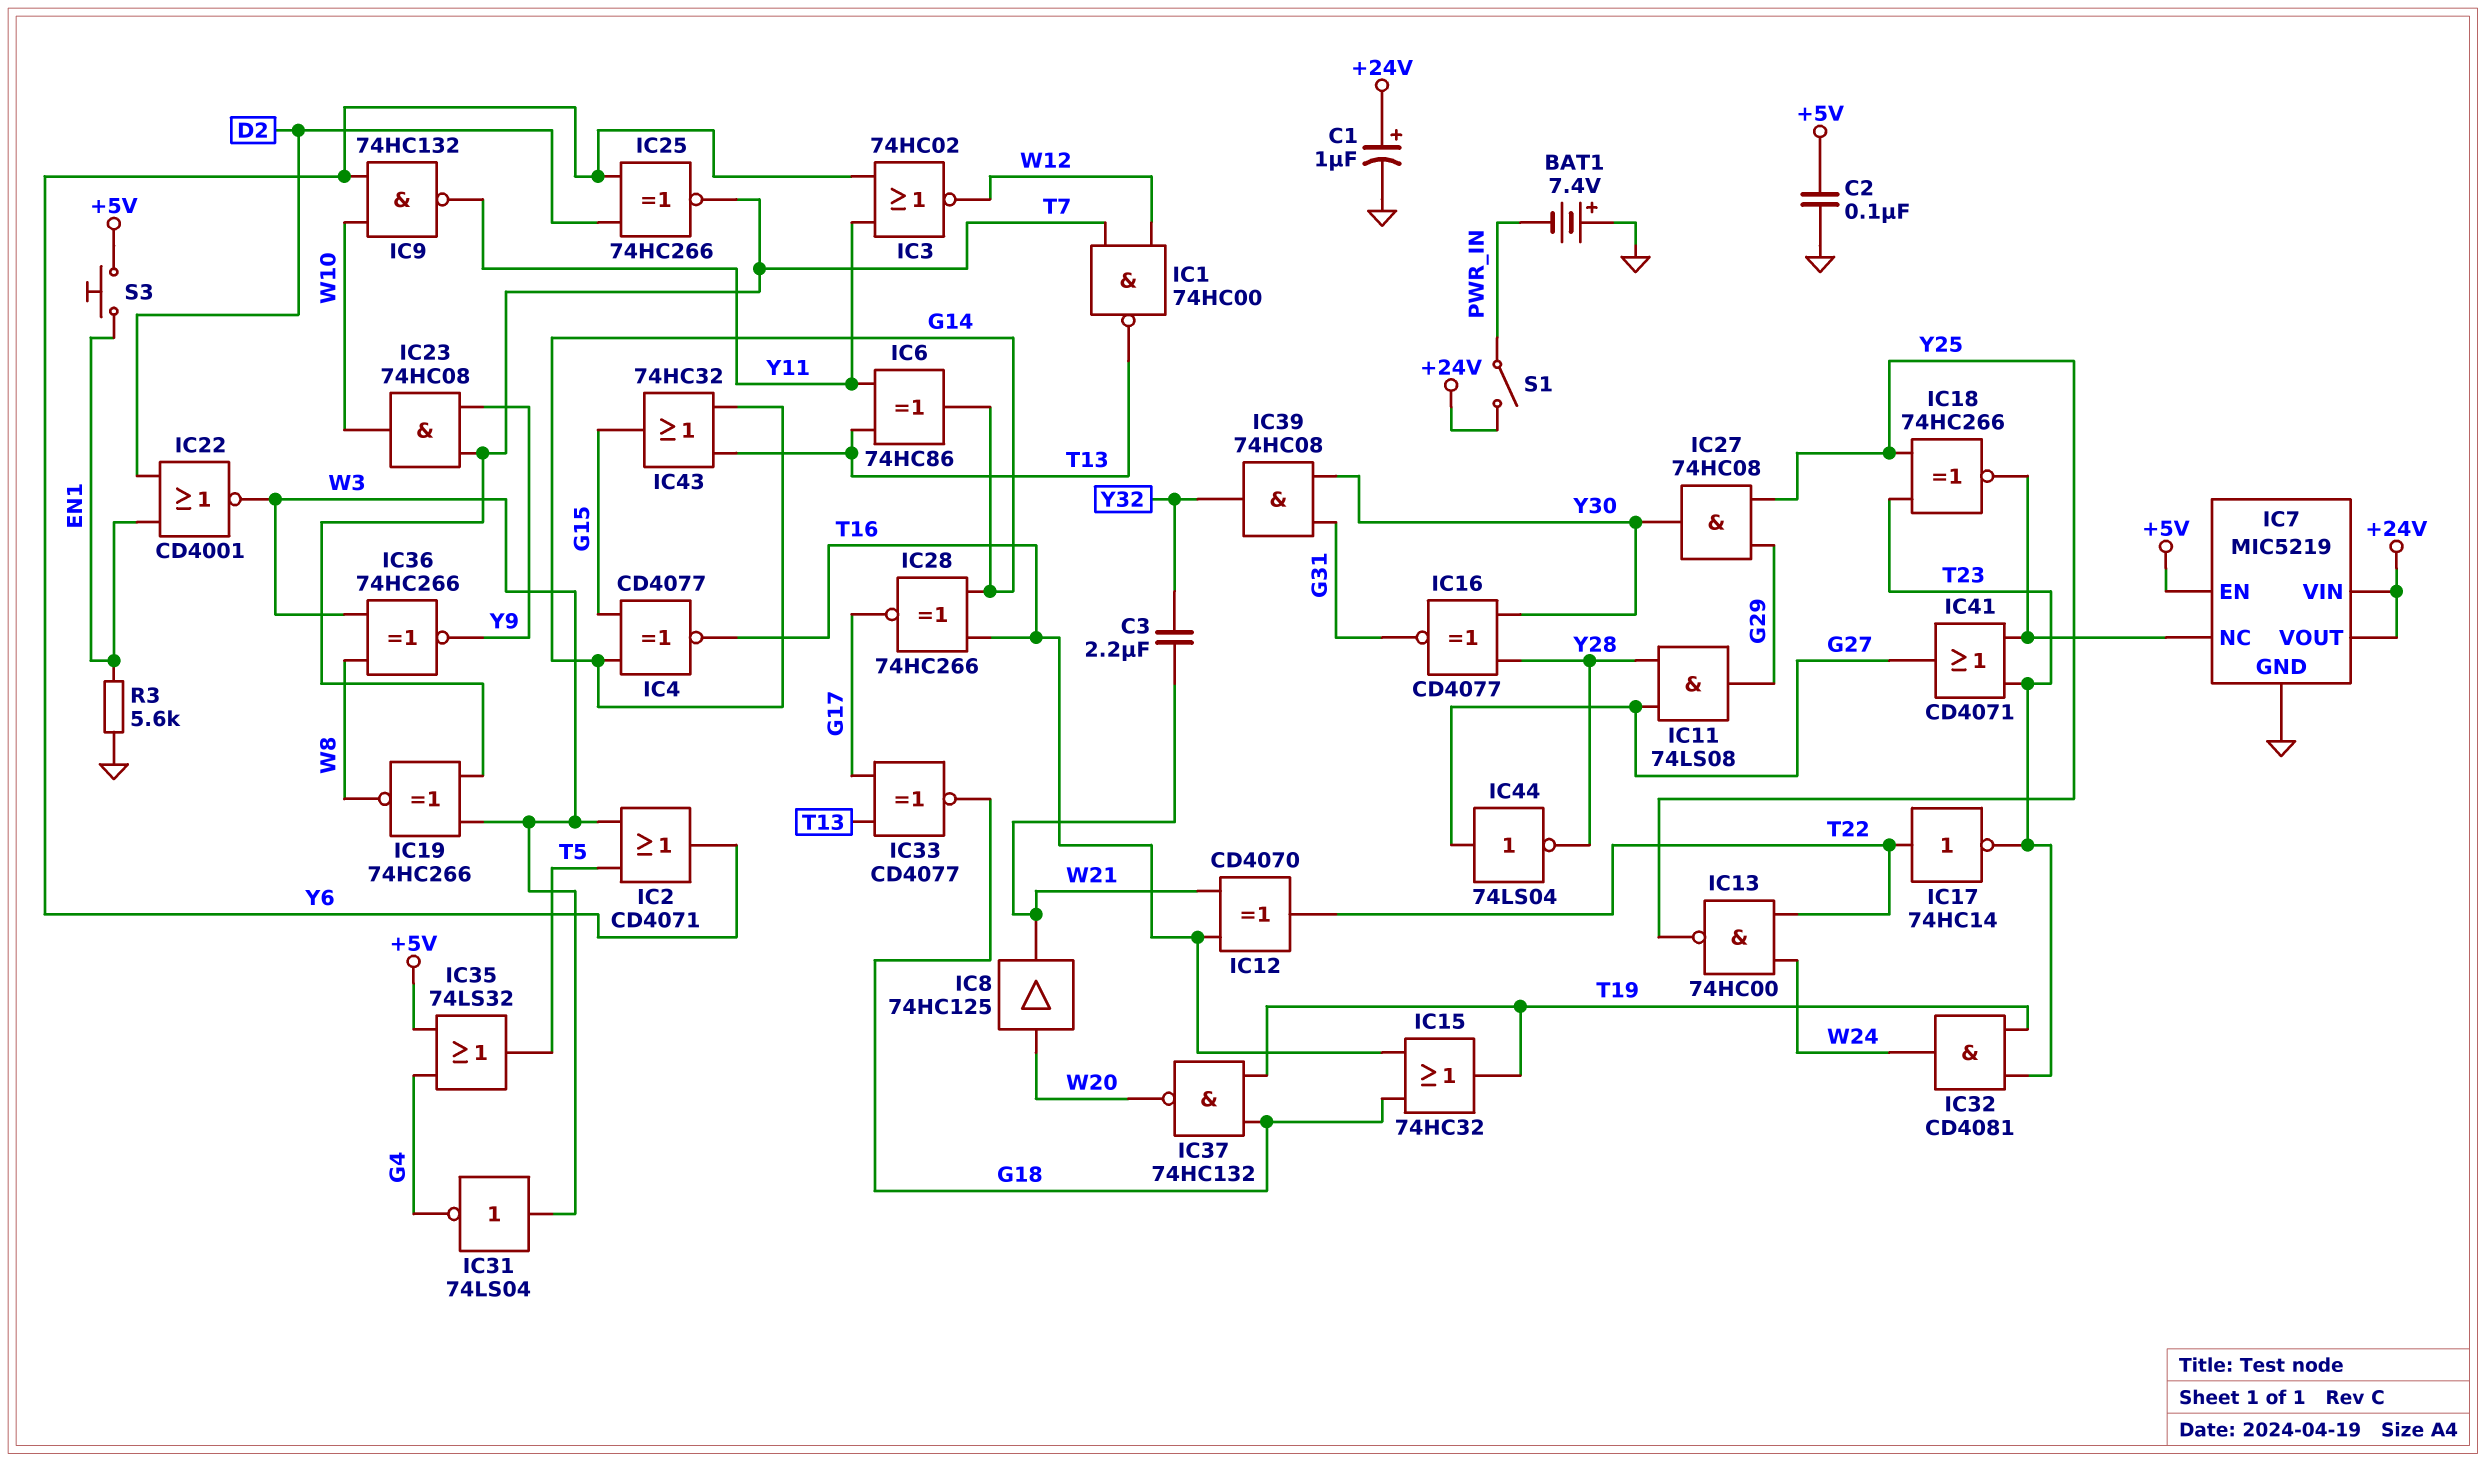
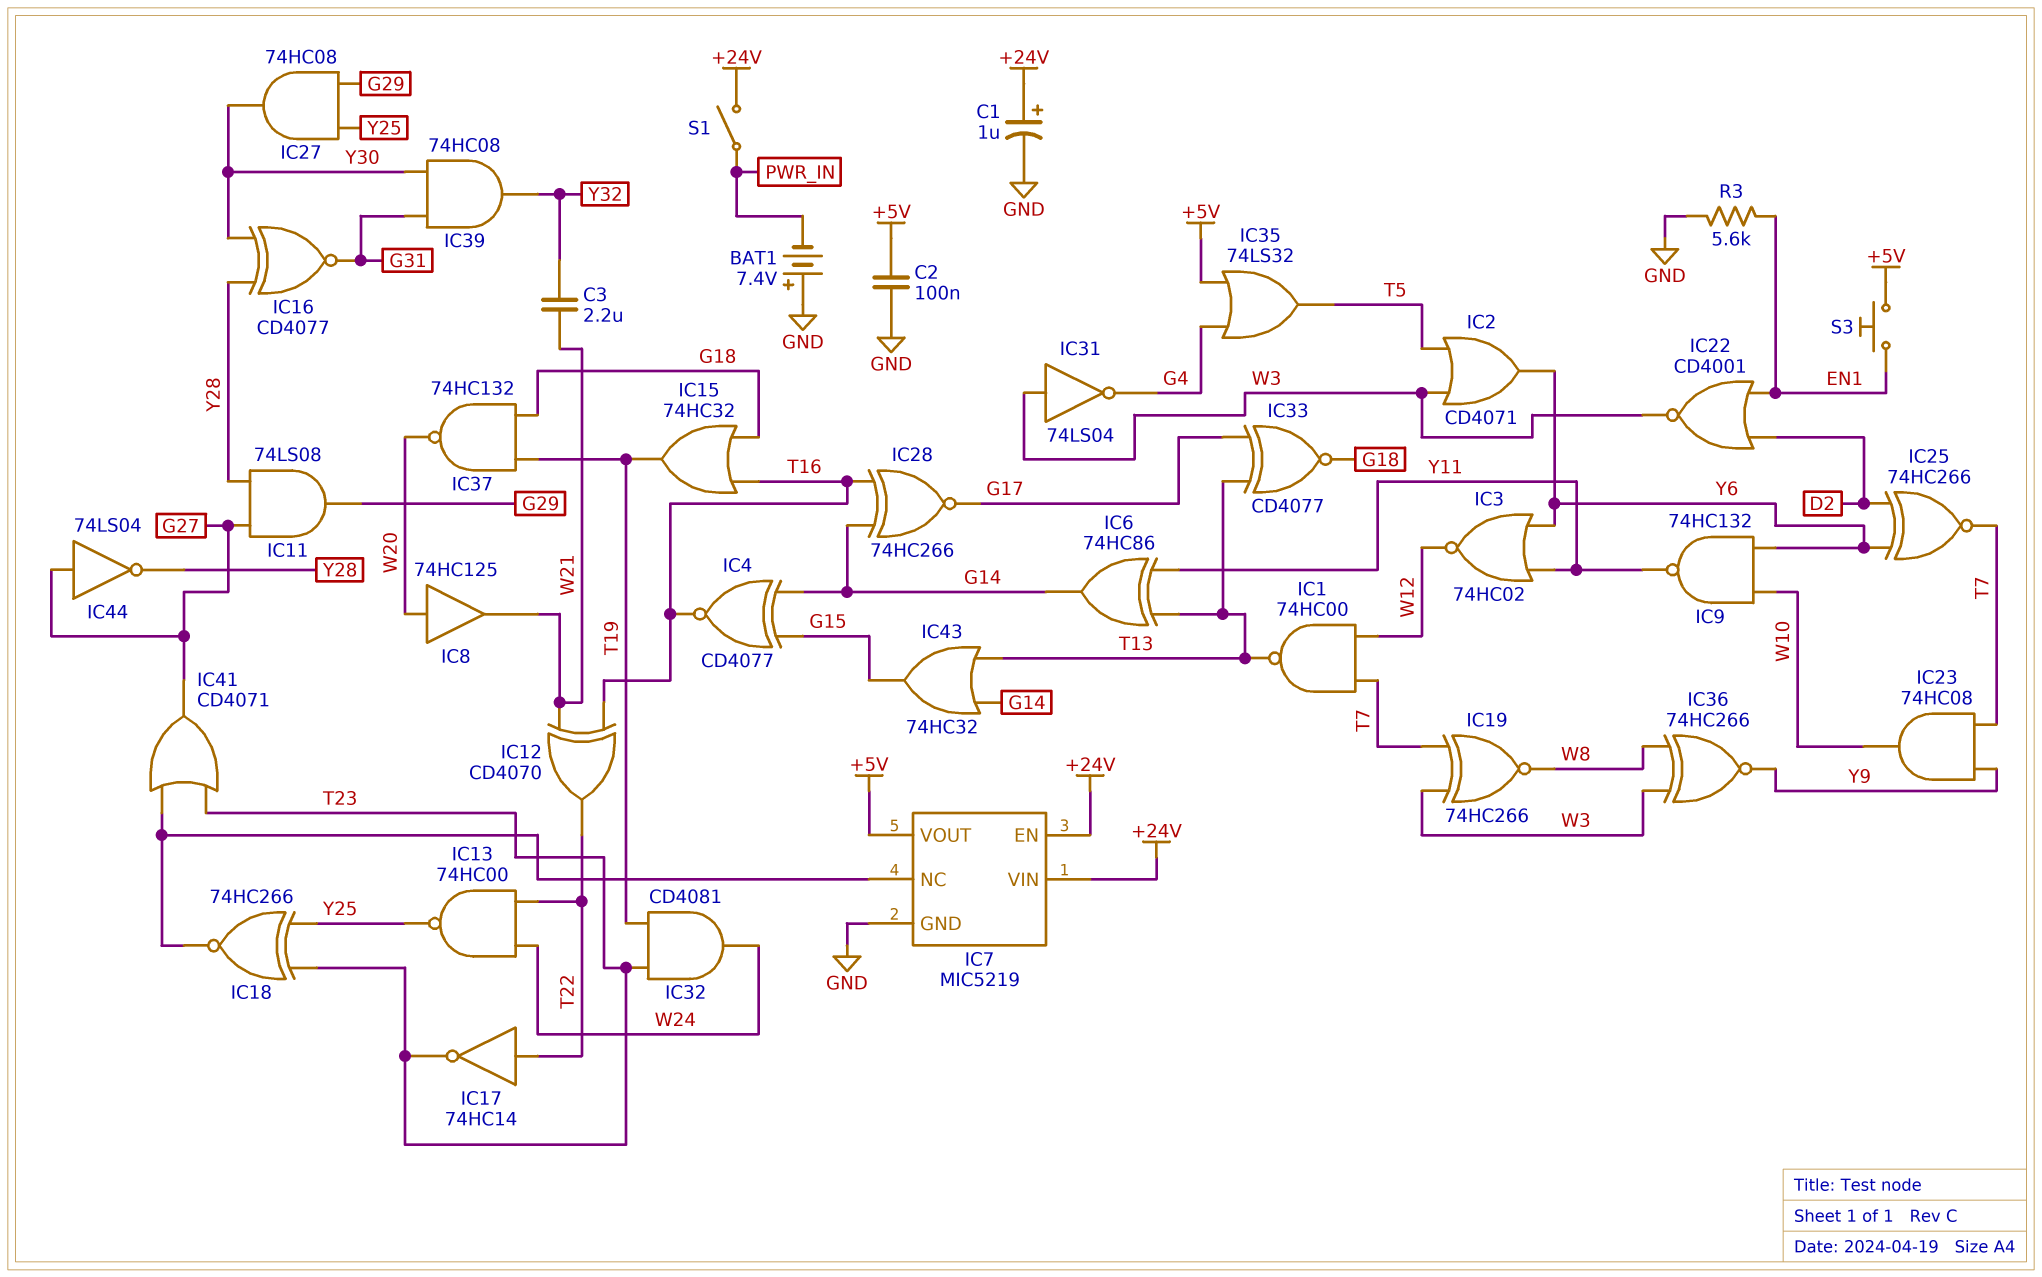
IC7 pin EN: +5V -> +24V
IC7 pin VOUT: +24V -> +5V

